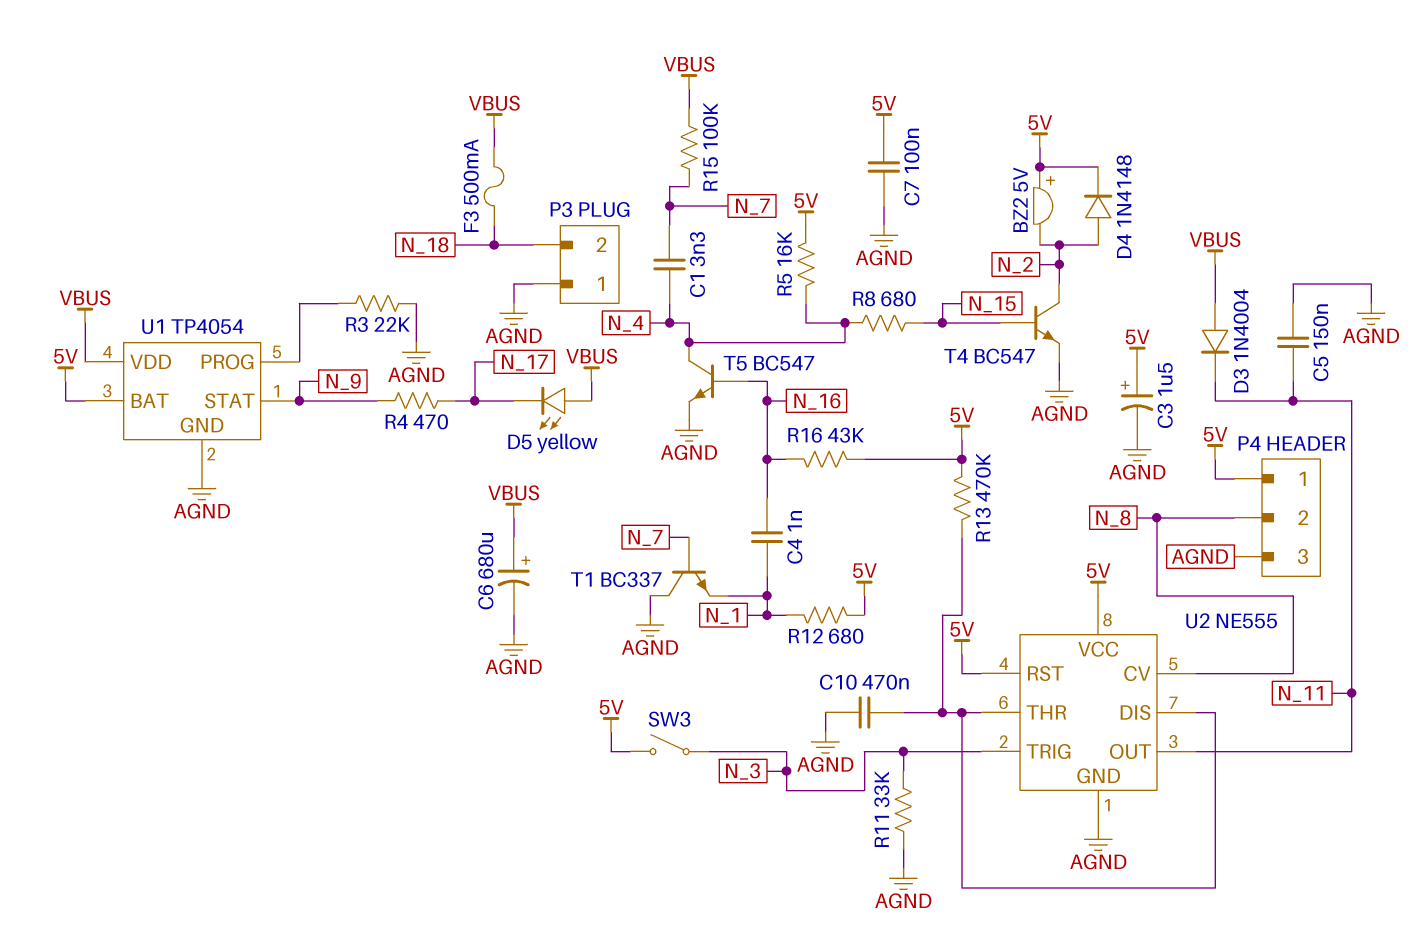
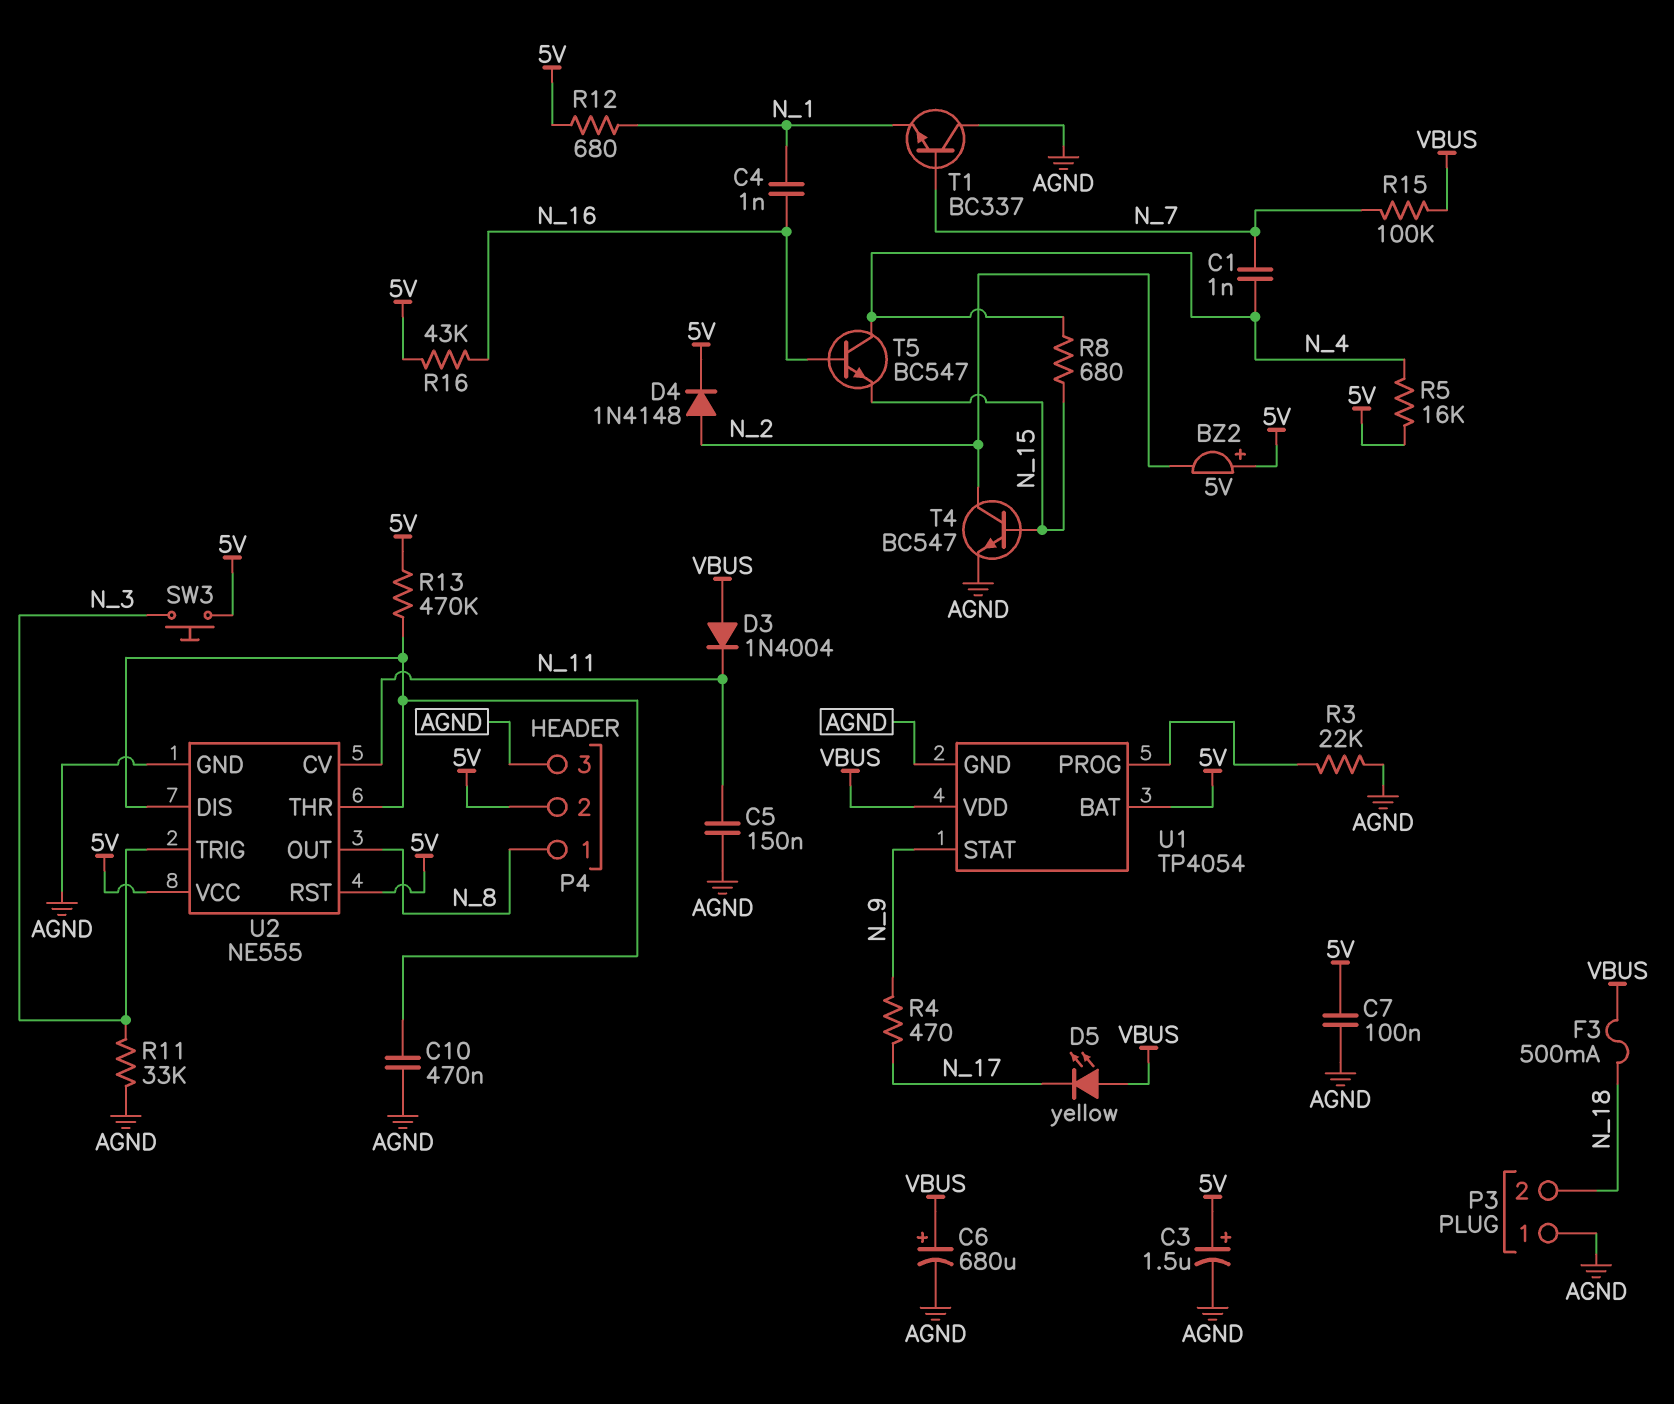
C1: 3.3nF (N_4, N_7) -> 1nF (N_4, N_7)
P4 pin 1: 5V -> N_8
P4 pin 2: N_8 -> 5V
SW3: switch (5V, N_3) -> button (5V, N_3)
T5: NPN BC547 (B N_16, C N_4, E AGND) -> NPN BC547 (B N_16, C N_4, E N_15)
U2 pin CV: N_8 -> N_11
U2 pin OUT: N_11 -> N_8

